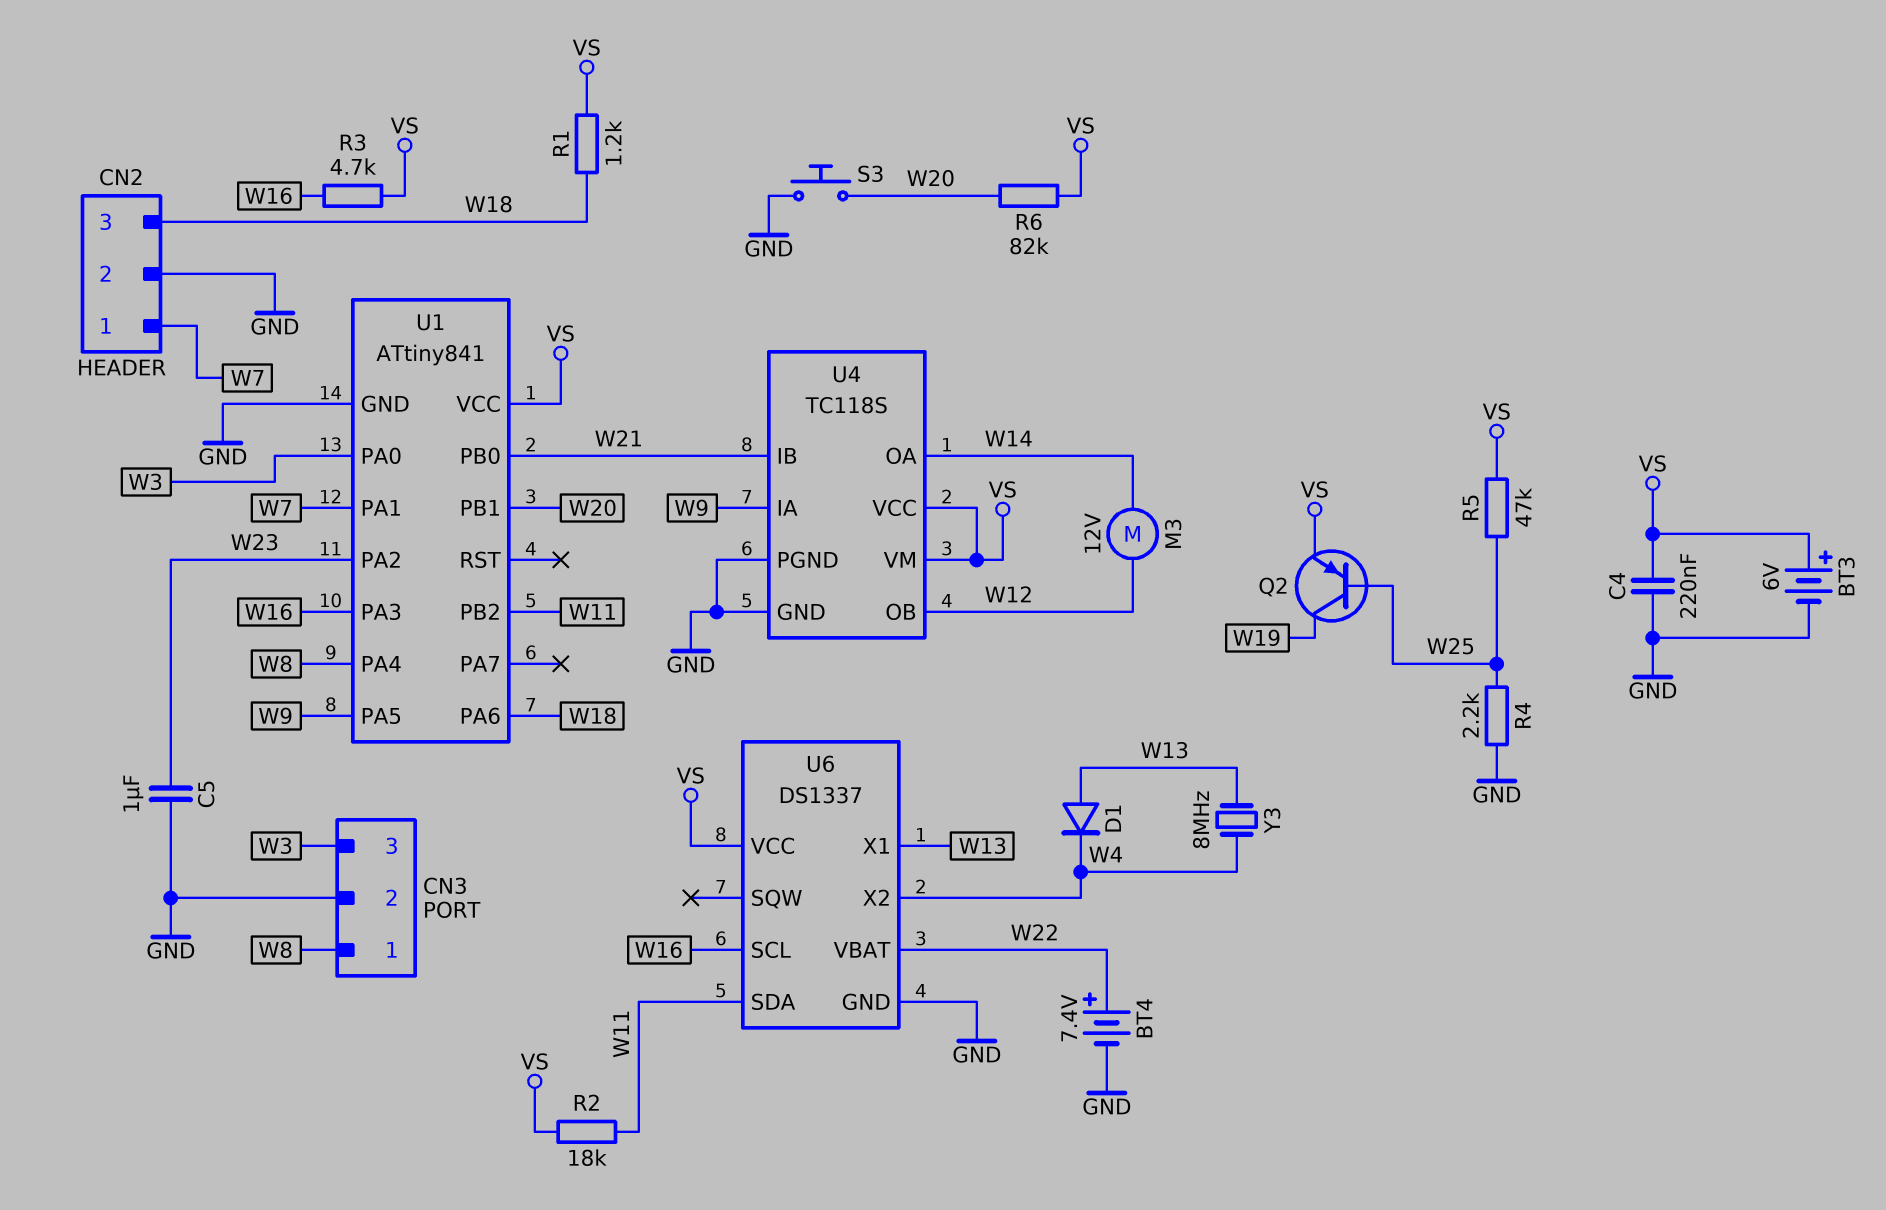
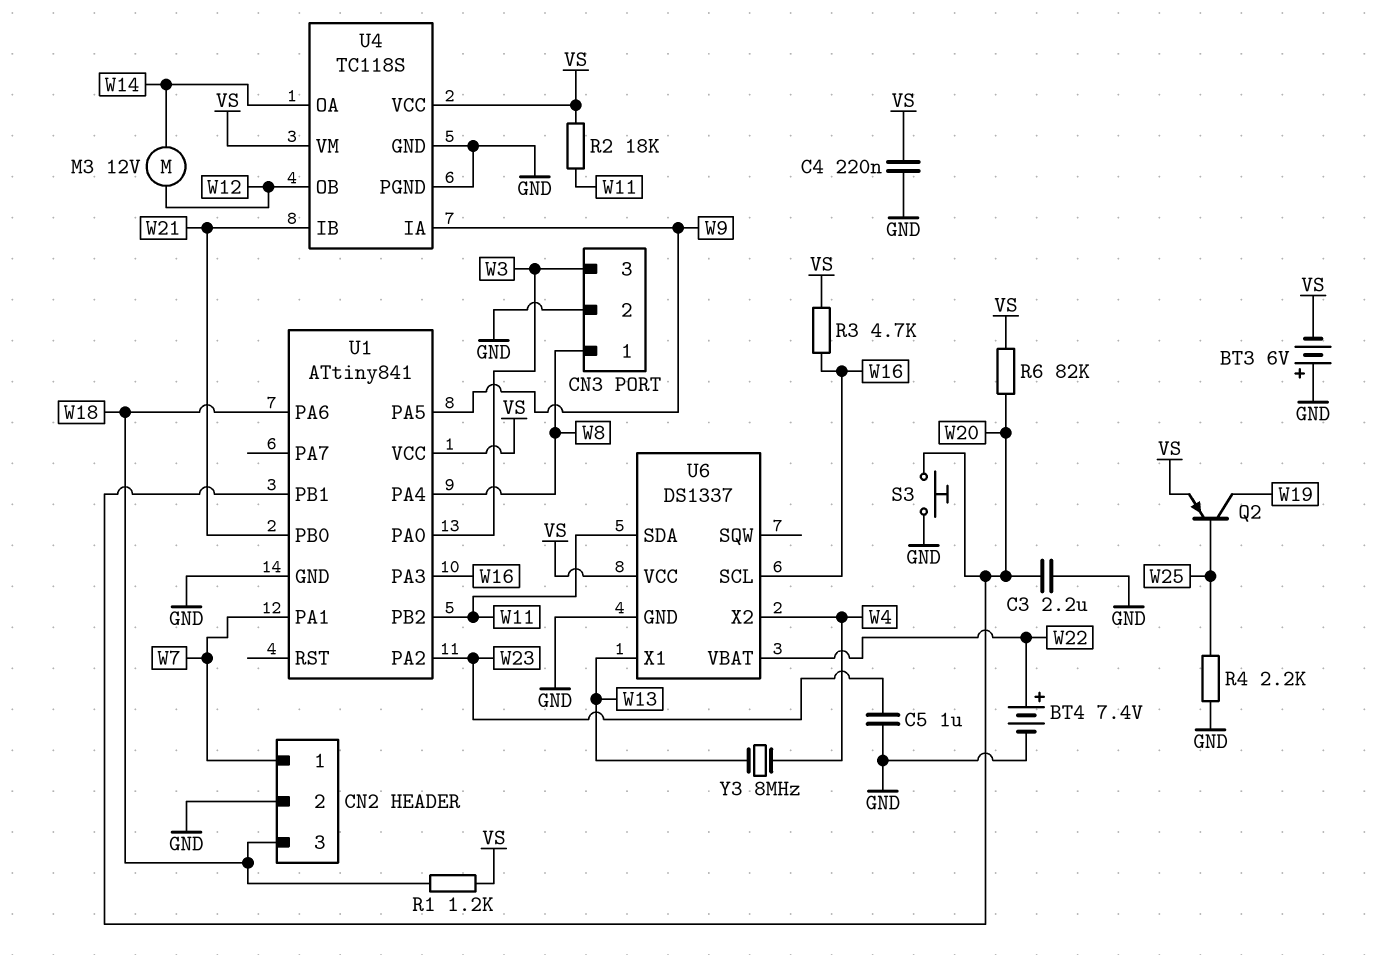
BT3: 6V (plus VS, minus GND) -> 6V (plus GND, minus VS)
C3: none -> 2.2uF (GND, W20)
D1: diode (A W13, K W4) -> none
R5: 47k (VS, W25) -> none

